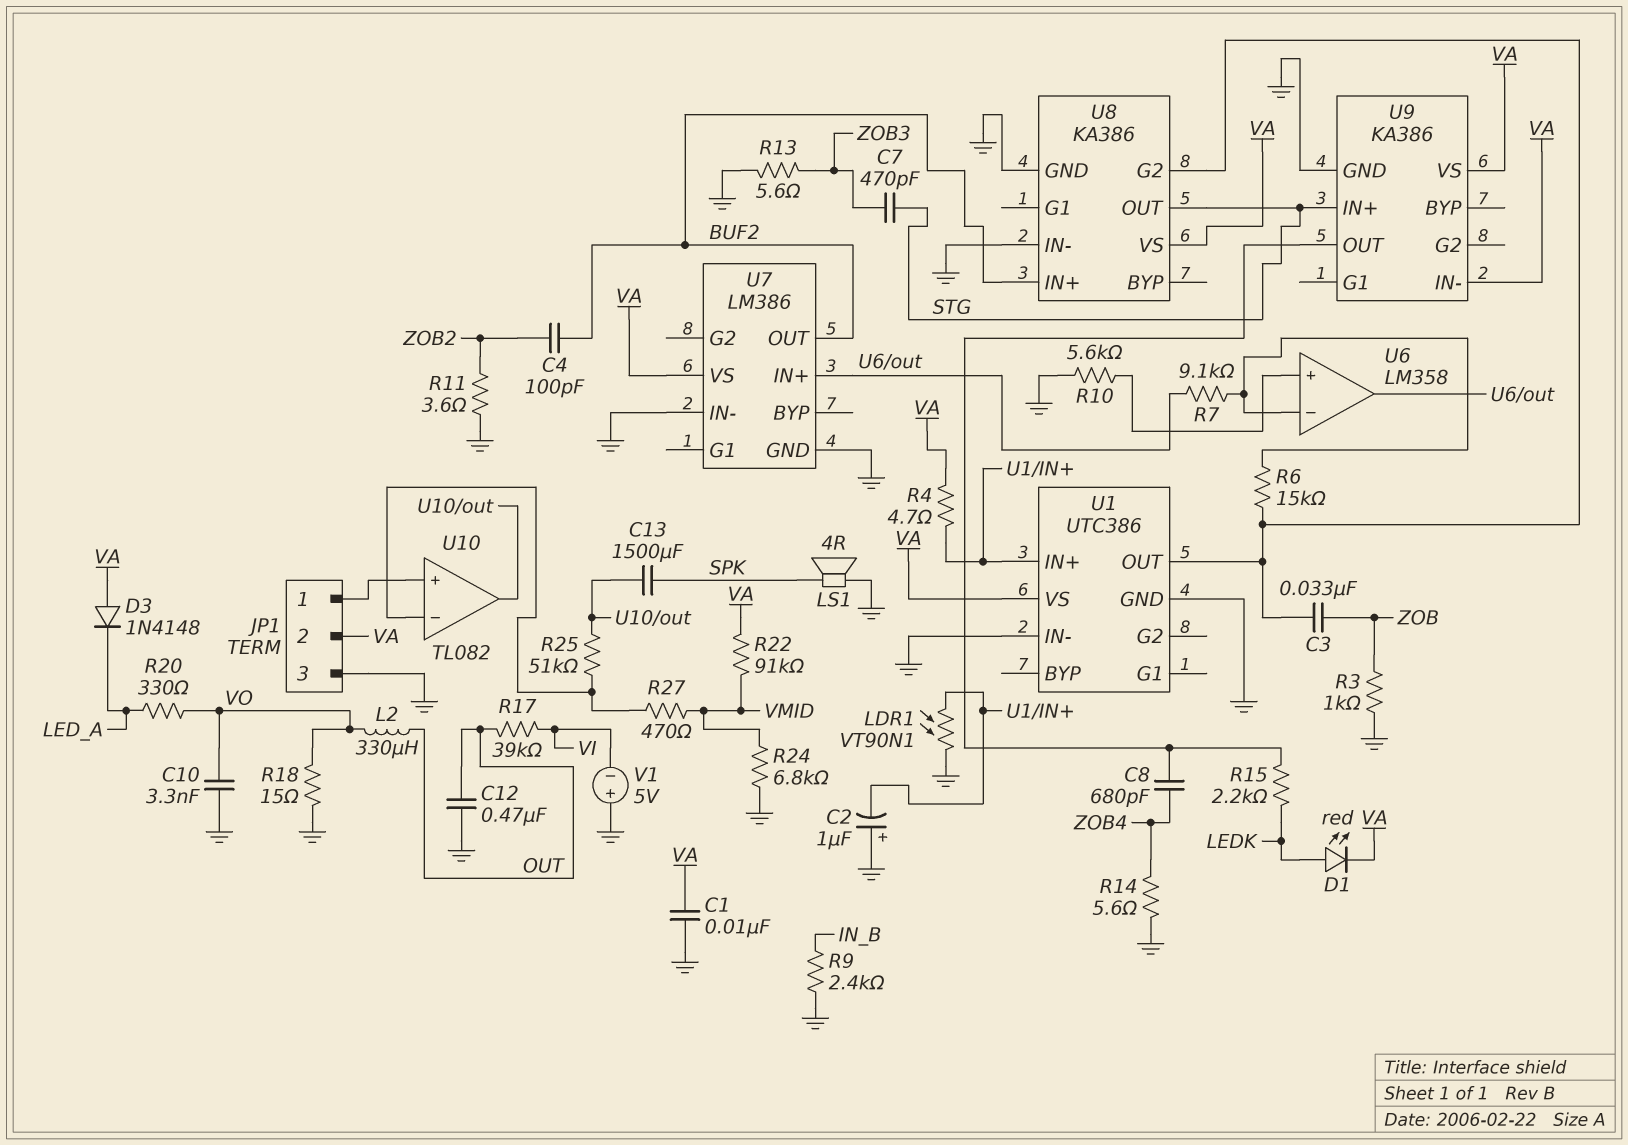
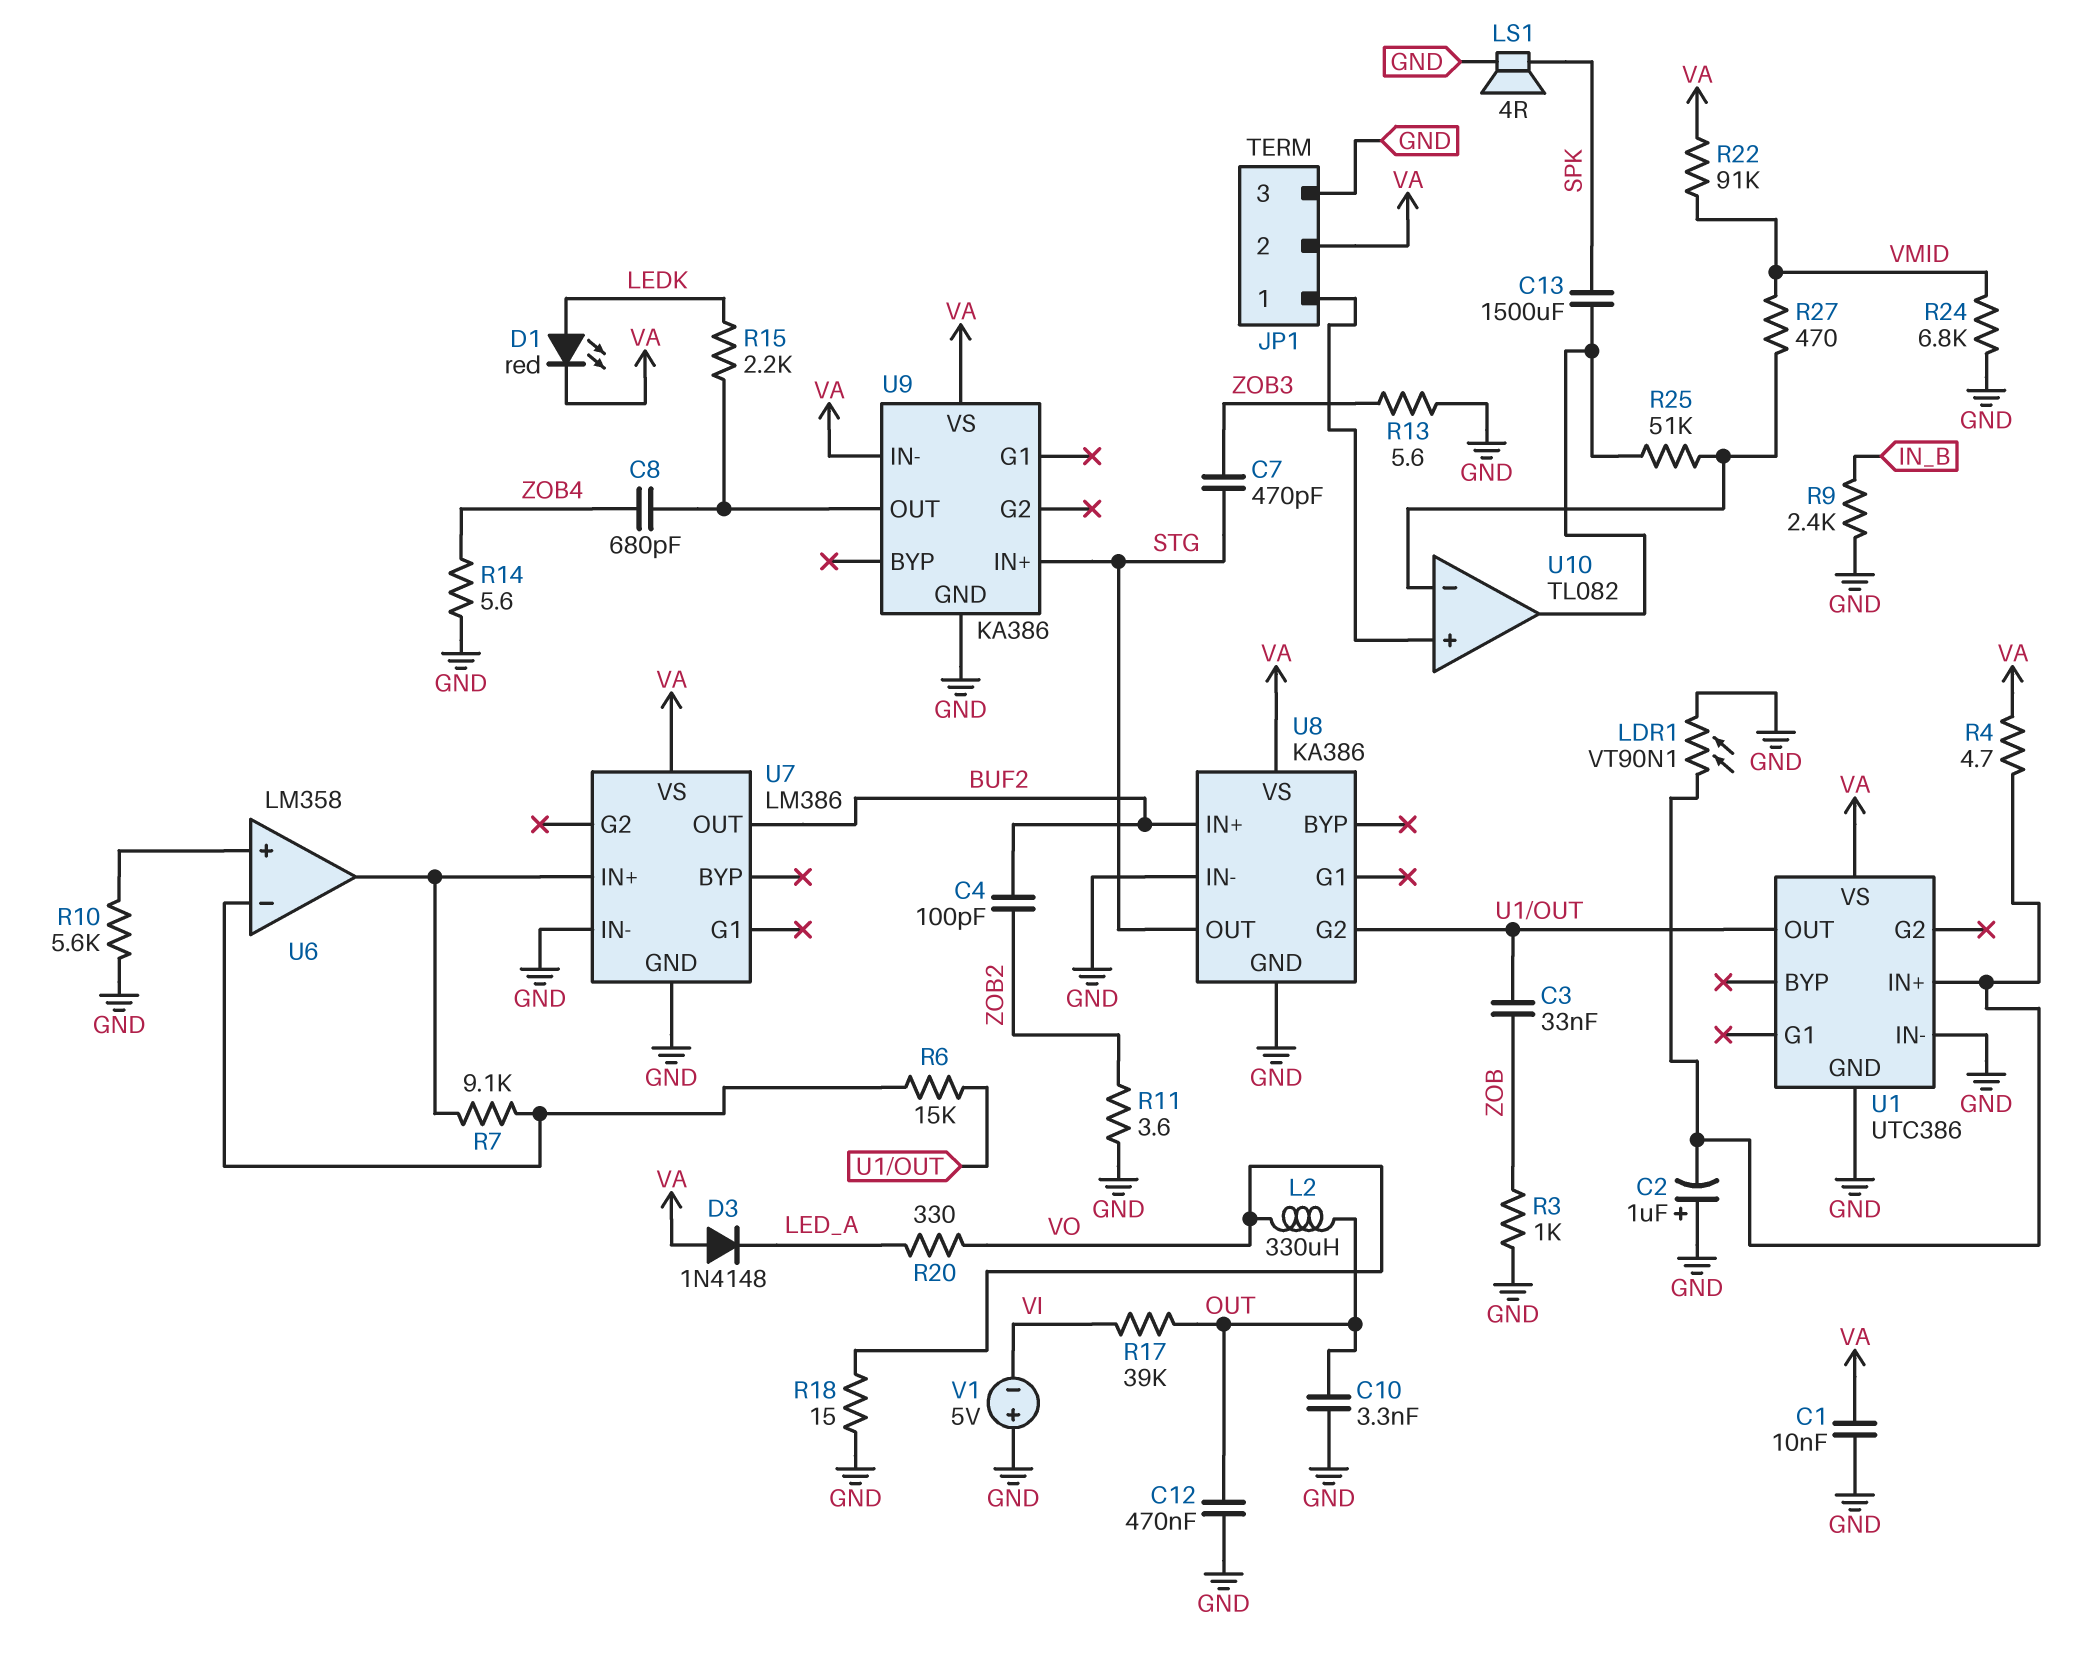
C10: 3.3nF (GND, VO) -> 3.3nF (GND, OUT)

